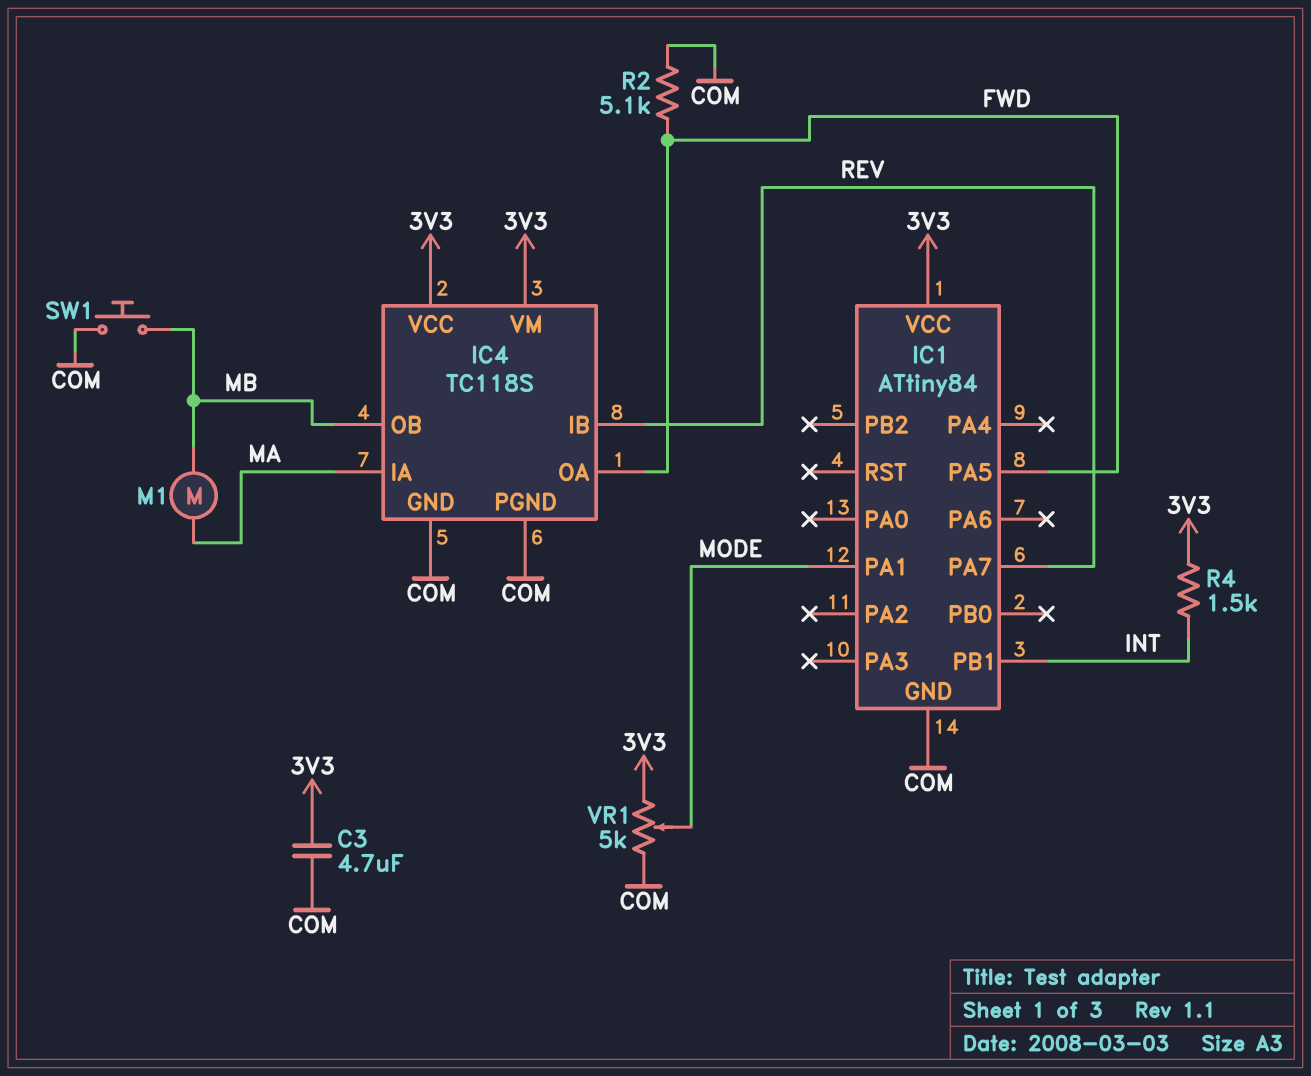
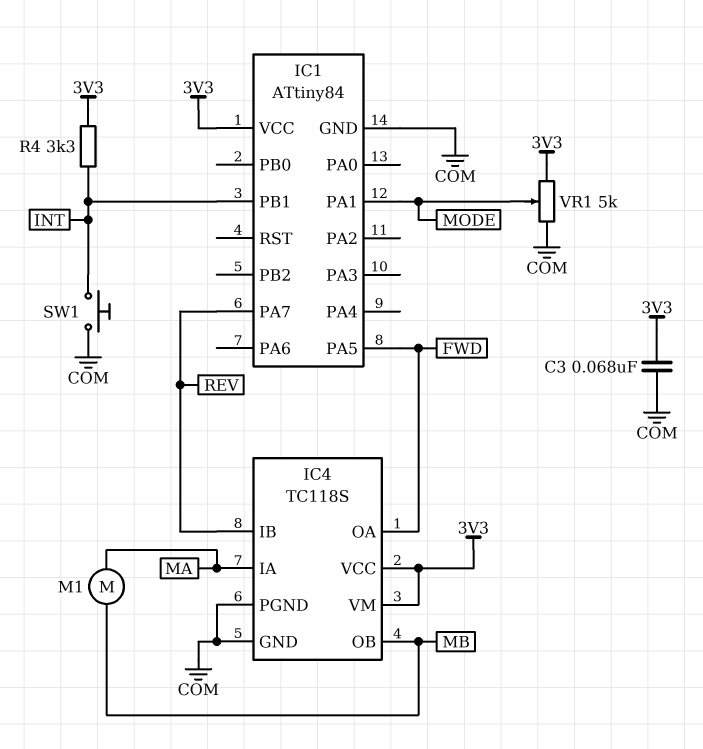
C3: 4.7uF (3V3, COM) -> 68nF (3V3, COM)
R2: 5.1k (COM, FWD) -> none
R4: 1.5k (3V3, INT) -> 3.3k (3V3, INT)
SW1: button (COM, MB) -> button (COM, INT)

